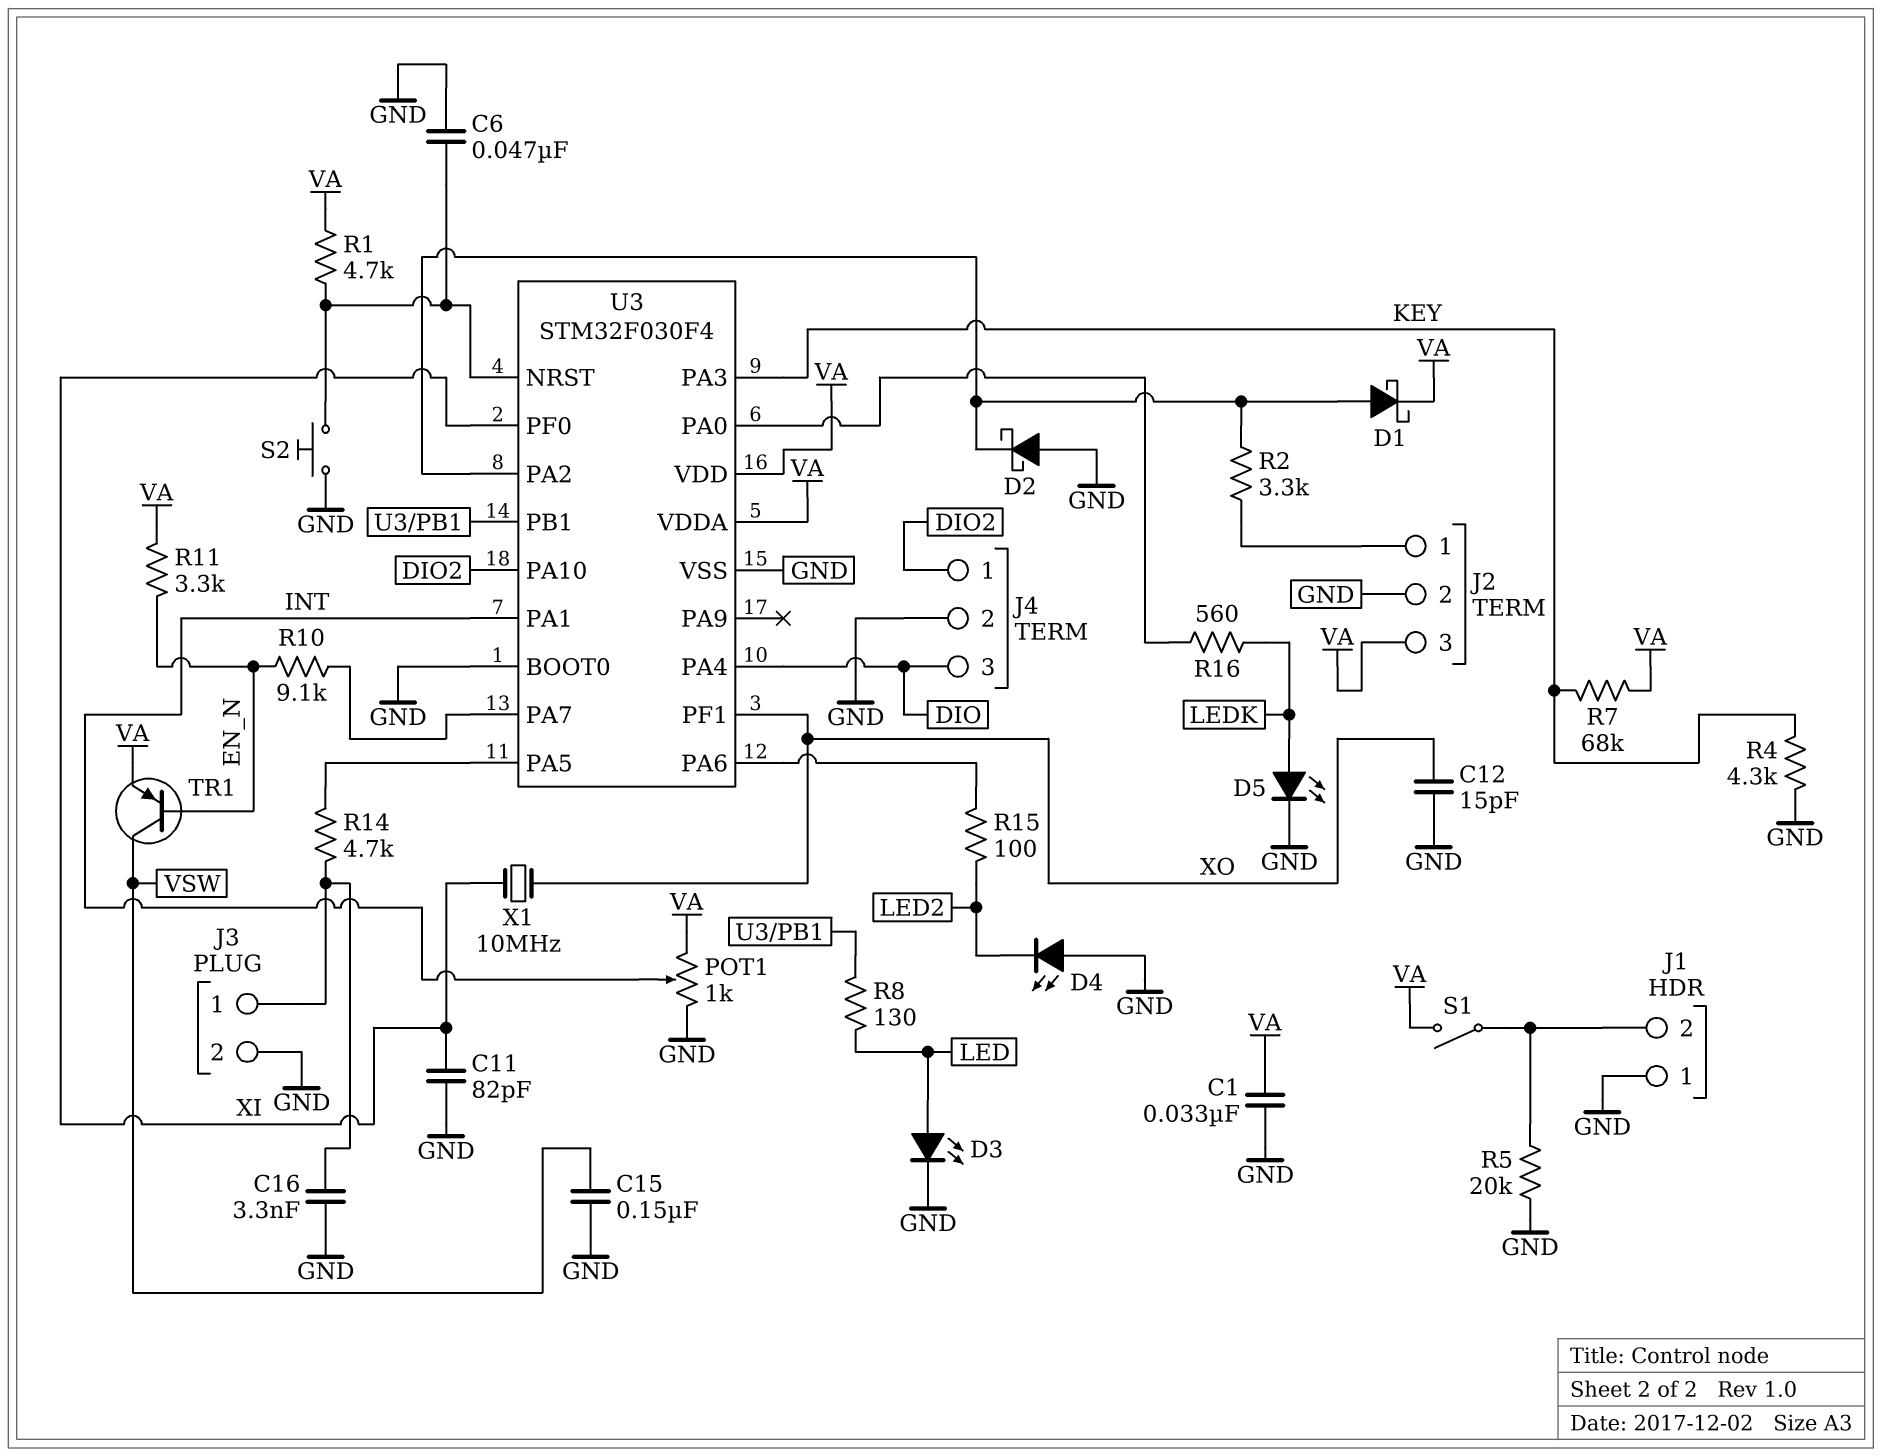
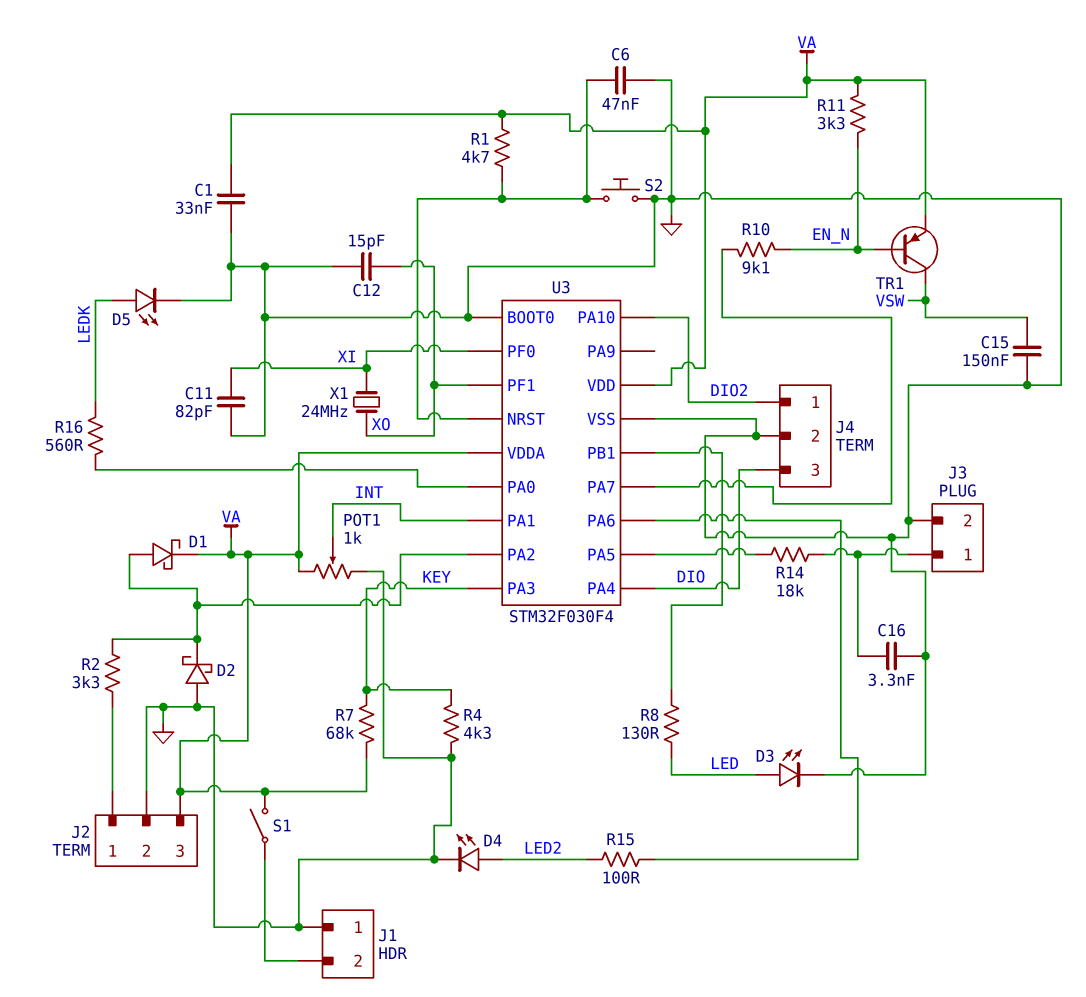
D4: LED (A GND, K LED2) -> LED (A LED2, K GND)
R5: 20k (GND, J1/2) -> none
R14: 4.7k (J3/1, U3/PA5) -> 18k (J3/1, U3/PA5)
X1: 10MHz (XI, XO) -> 24MHz (XI, XO)

